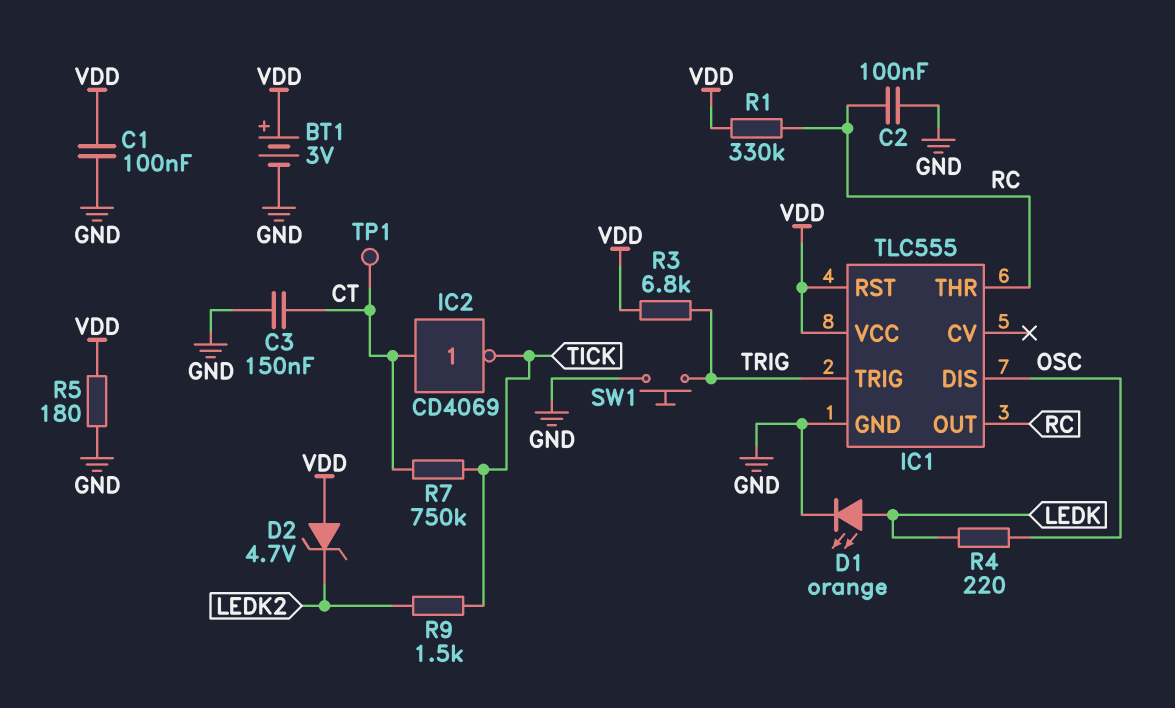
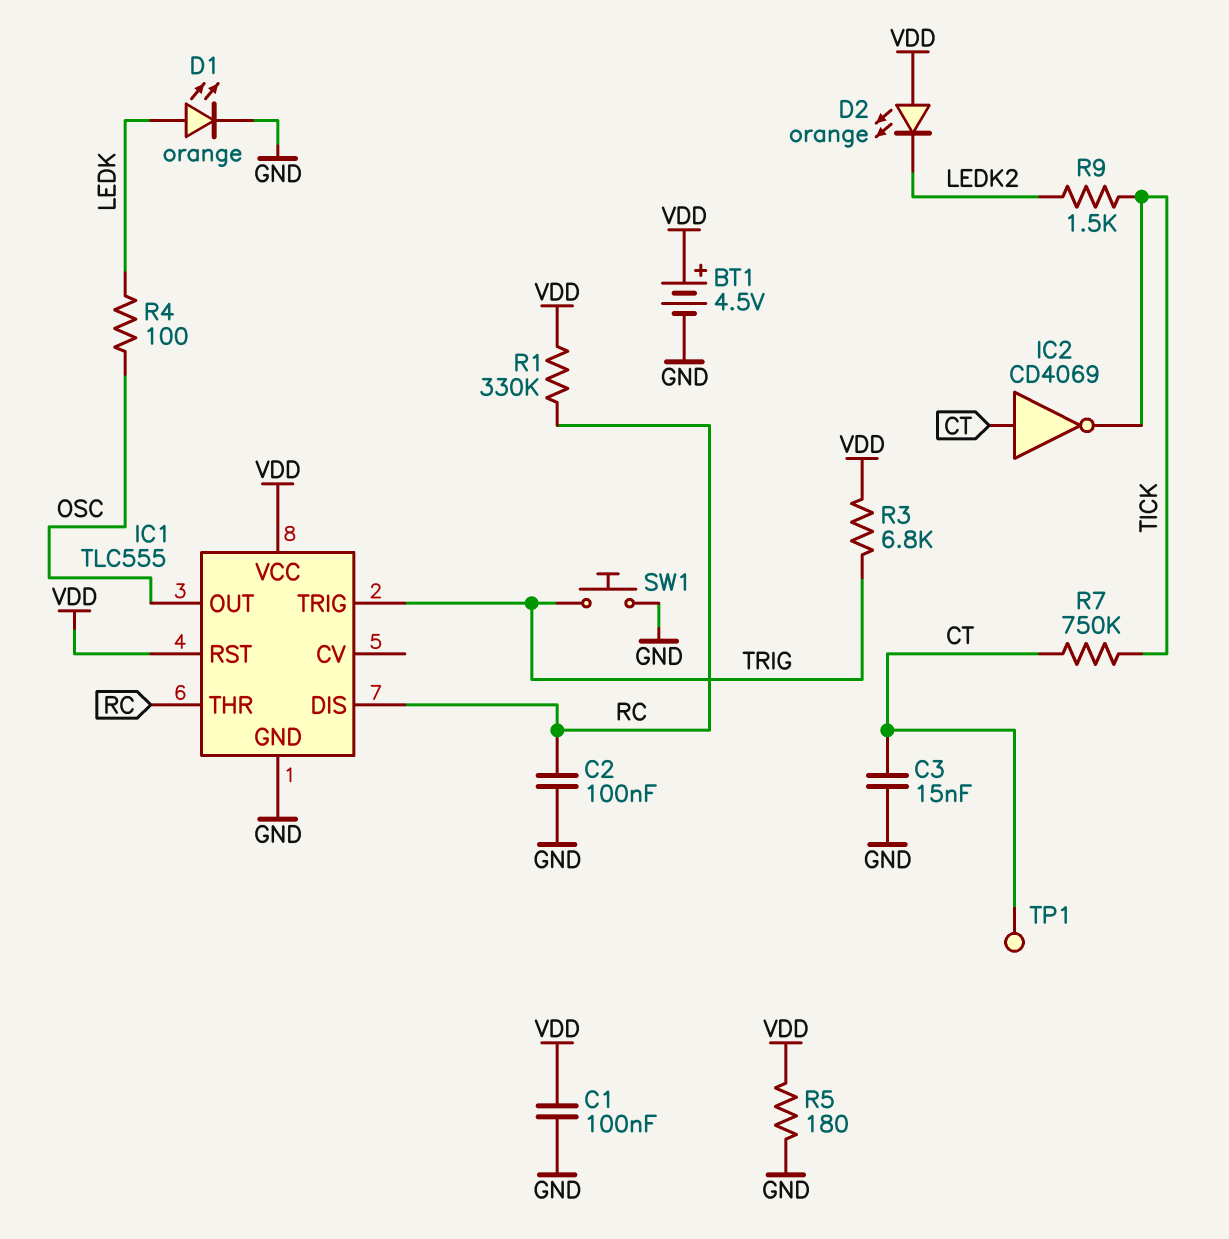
BT1: 3V (plus VDD, minus GND) -> 4.5V (plus VDD, minus GND)
C3: 150nF (CT, GND) -> 15nF (CT, GND)
D2: zener 4.7V (A VDD, K LEDK2) -> LED orange (A VDD, K LEDK2)
IC1 pin DIS: OSC -> RC
IC1 pin OUT: RC -> OSC
R4: 220 (LEDK, OSC) -> 100 (LEDK, OSC)

